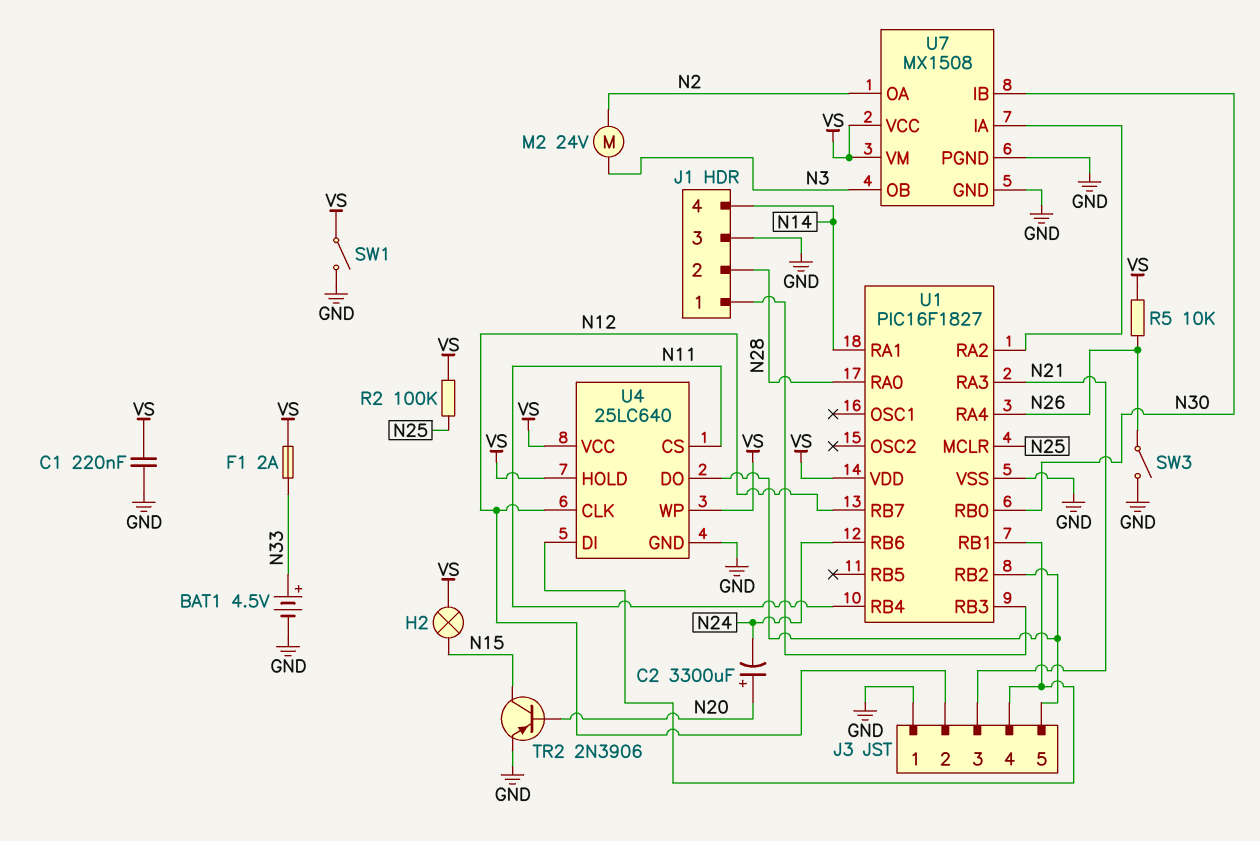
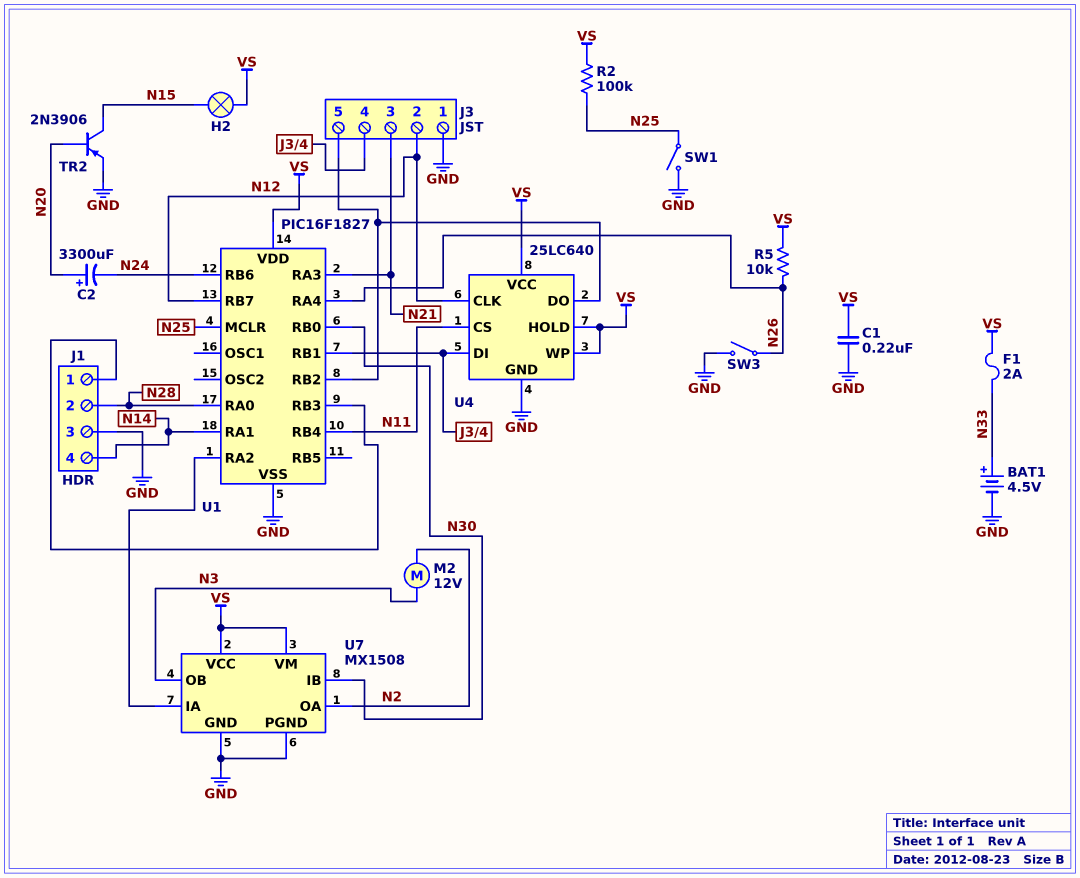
M2: motor 24V (N2, N3) -> motor 12V (N2, N3)
SW1: switch (GND, VS) -> switch (GND, N25)

